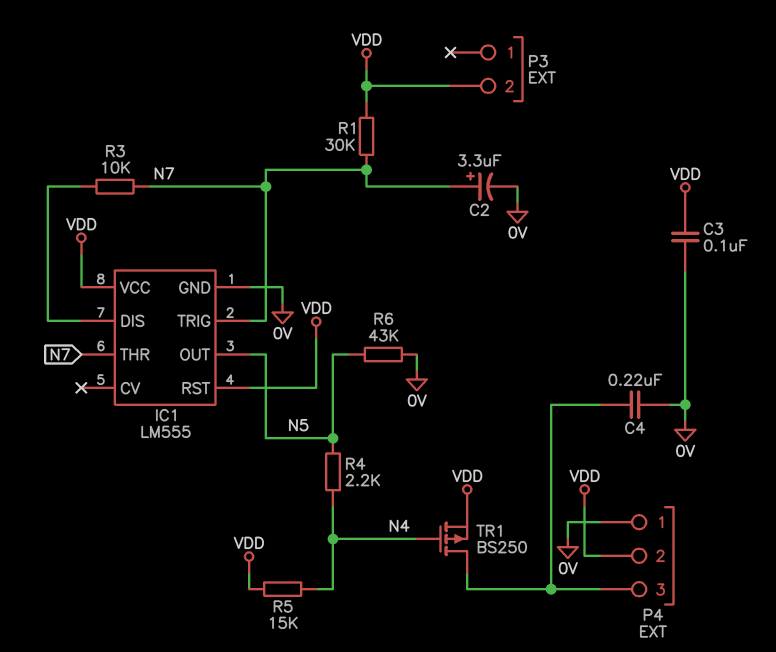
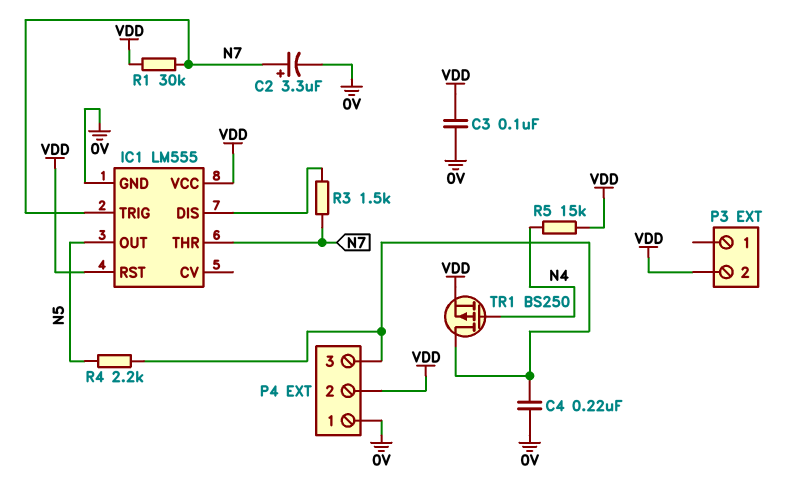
R3: 10k (IC1/DIS, N7) -> 1.5k (IC1/DIS, N7)
R4: 2.2k (N4, N5) -> 2.2k (N5, P4/3)
R6: 43k (0V, N5) -> none

